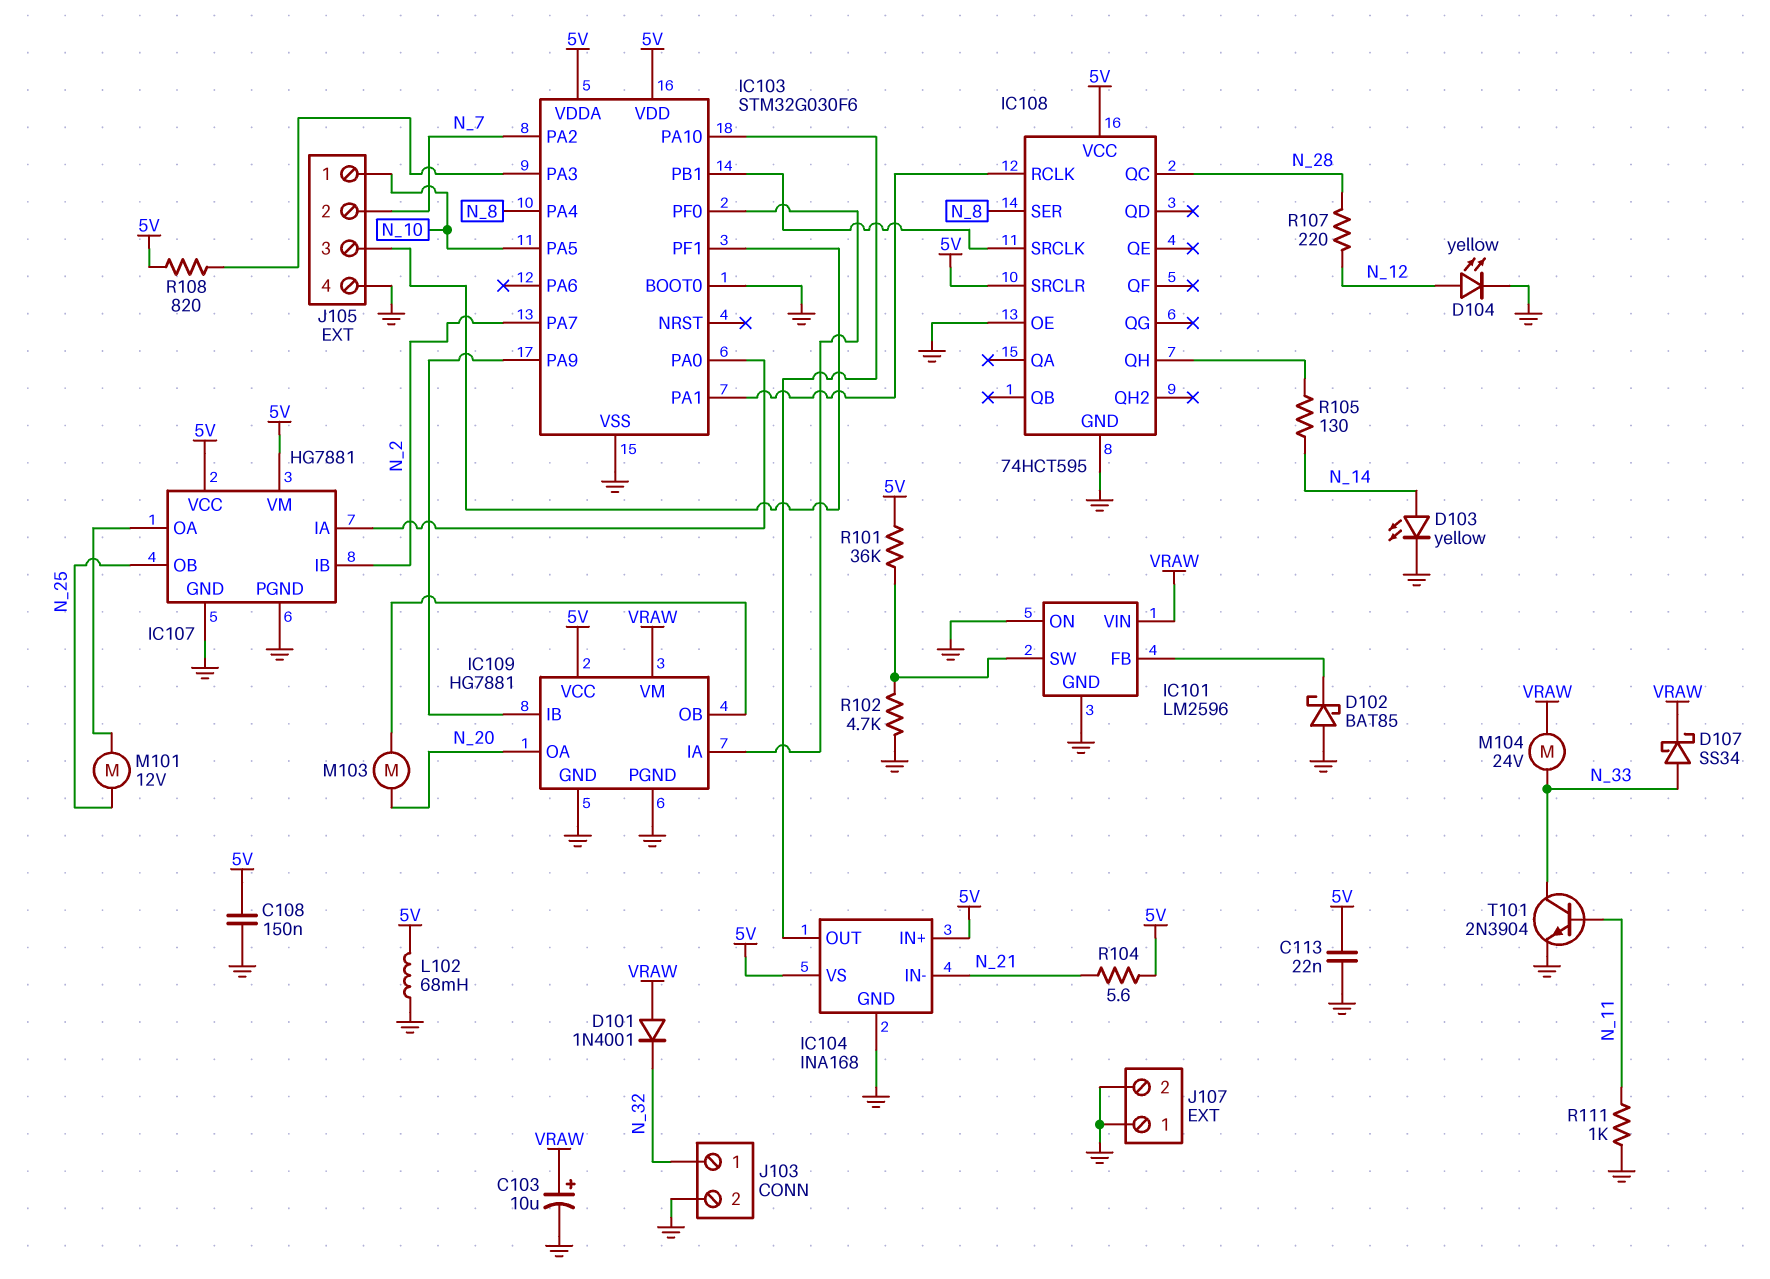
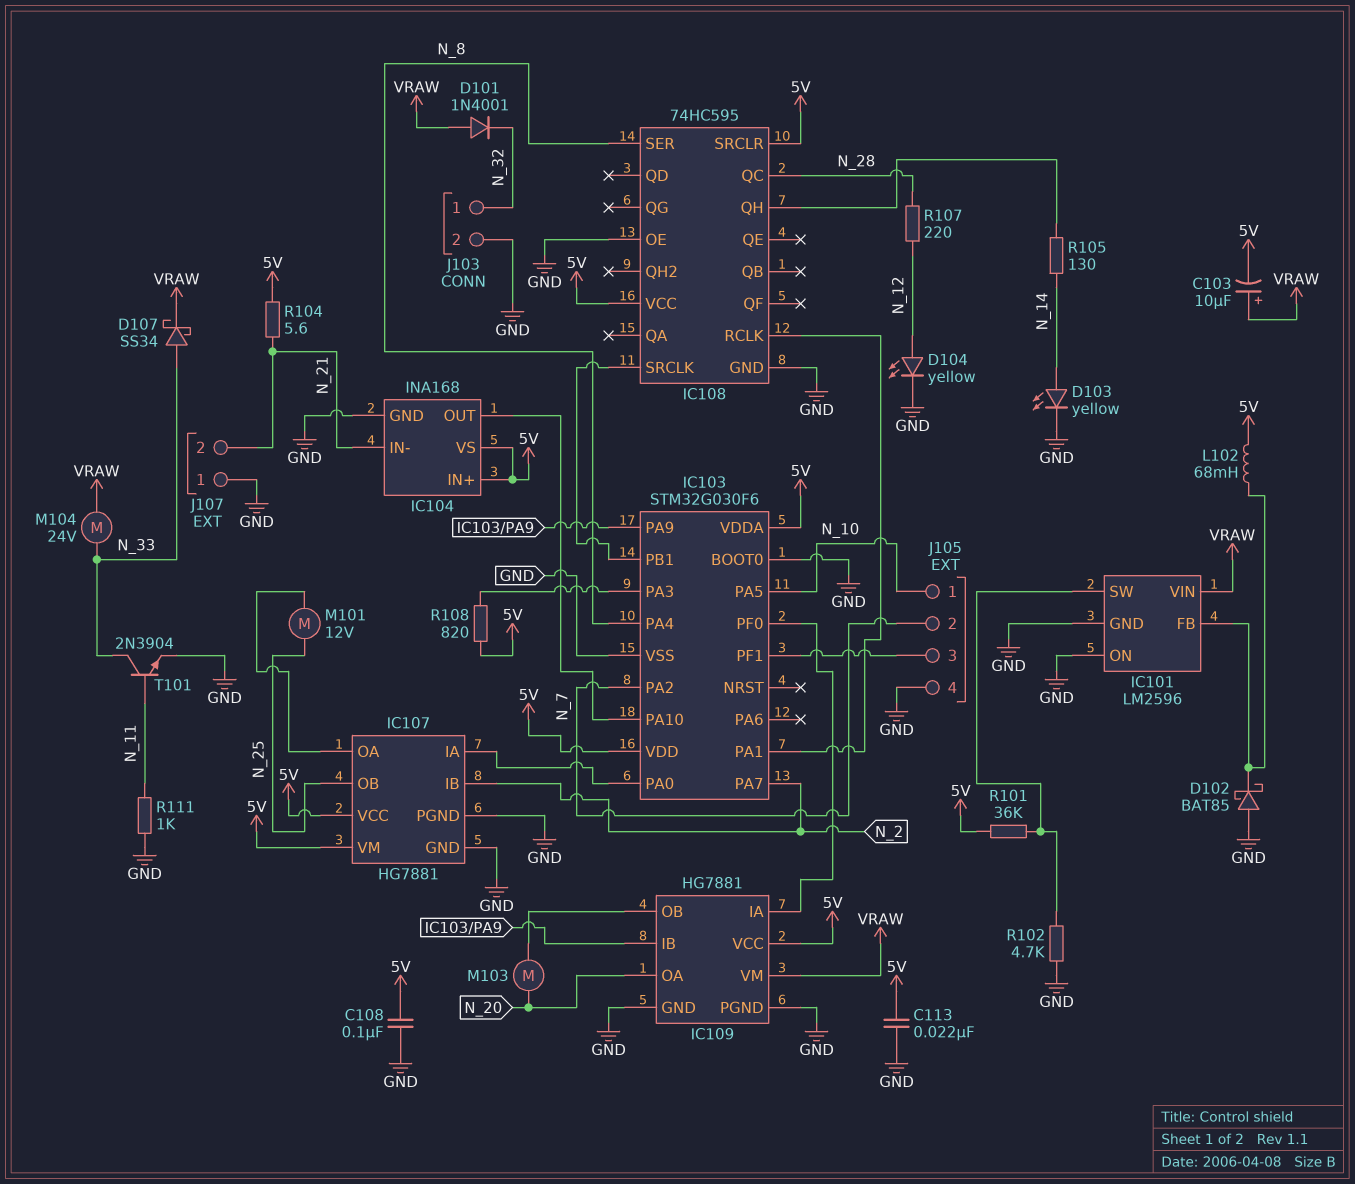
C103: 10uF (plus VRAW, minus GND) -> 10uF (plus VRAW, minus 5V)
C108: 150nF (5V, GND) -> 100nF (5V, GND)
IC108: 74HCT595 -> 74HC595
J107 pin 2: GND -> N_21
L102: 68mH (5V, GND) -> 68mH (5V, IC101/FB)

